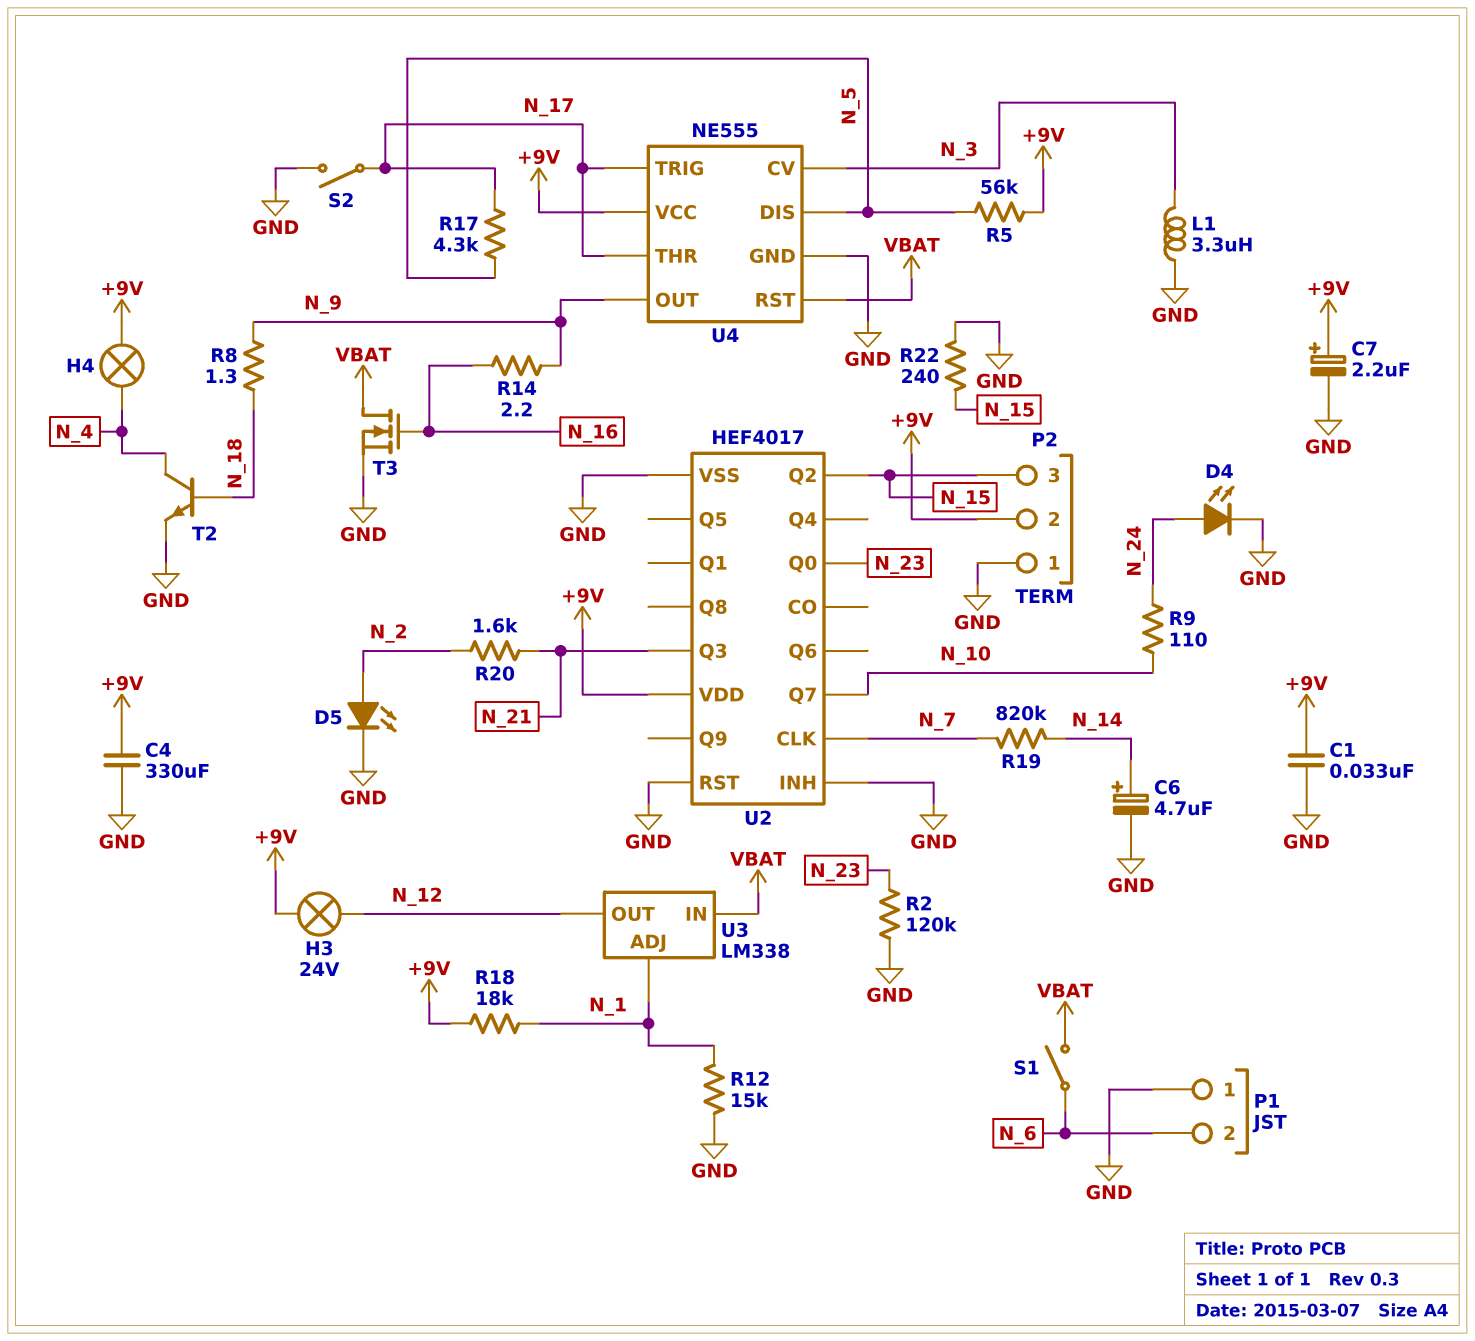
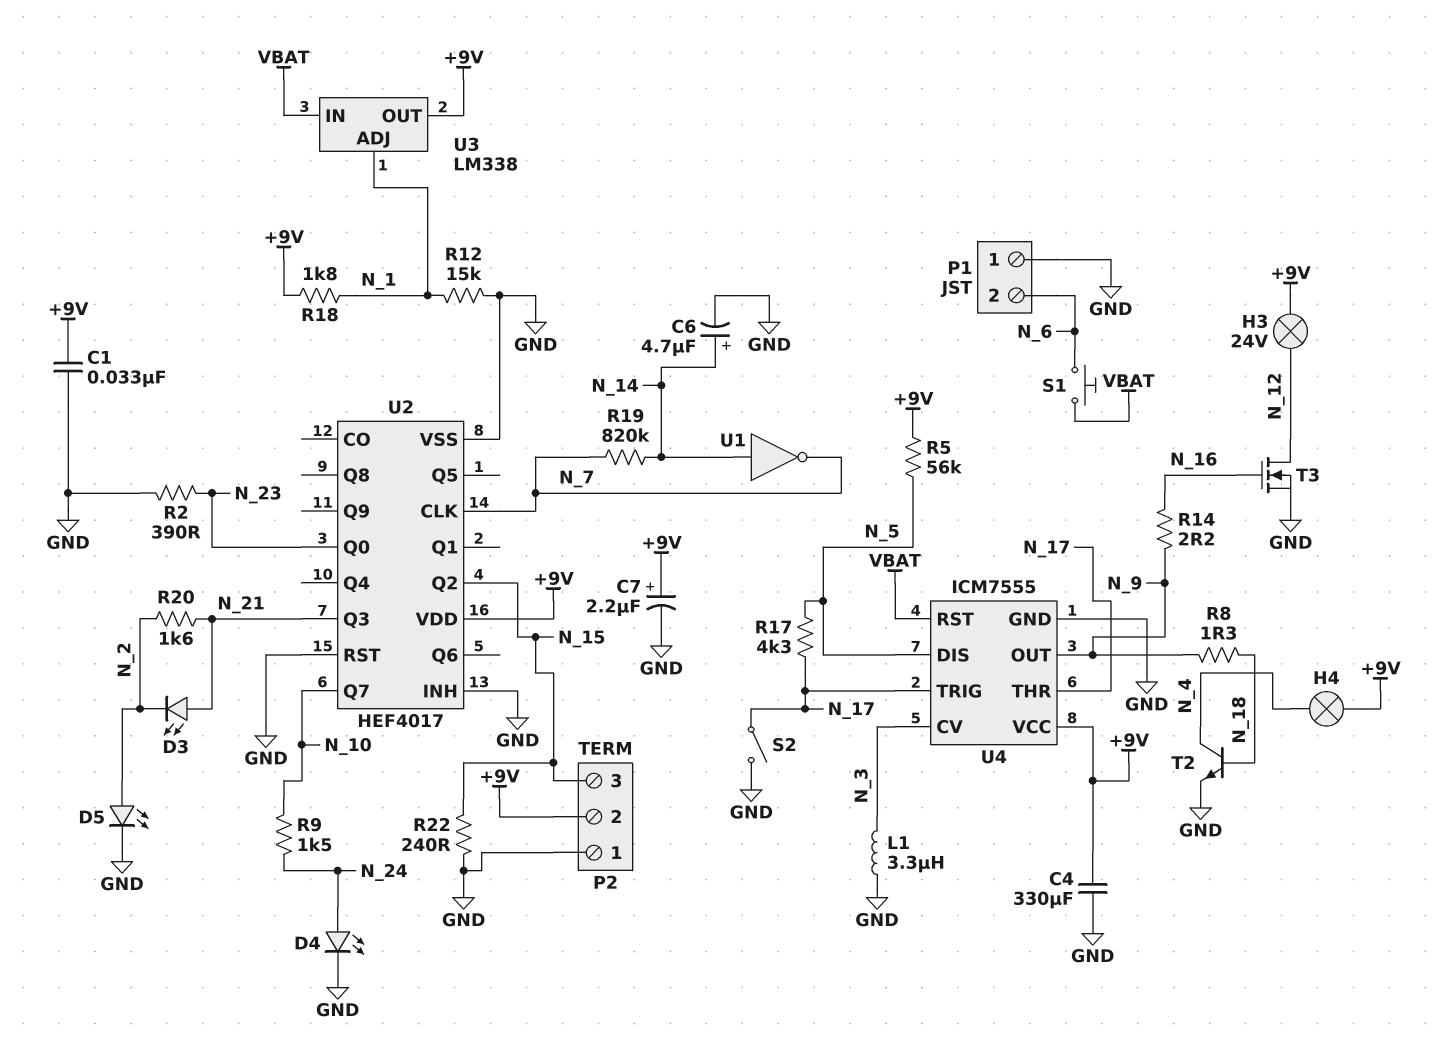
D3: none -> LED (A N_21, K N_2)
R2: 120k (GND, N_23) -> 390 (GND, N_23)
R9: 110 (N_10, N_24) -> 1.5k (N_10, N_24)
R18: 18k (+9V, N_1) -> 1.8k (+9V, N_1)
S1: switch (N_6, VBAT) -> button (N_6, VBAT)
T3: NMOS (G N_16, D VBAT, S GND) -> NMOS (G N_16, D N_12, S GND)
U1: none -> NOT (in N_14, out N_7)
U3 pin OUT: N_12 -> +9V
U4: NE555 -> ICM7555

